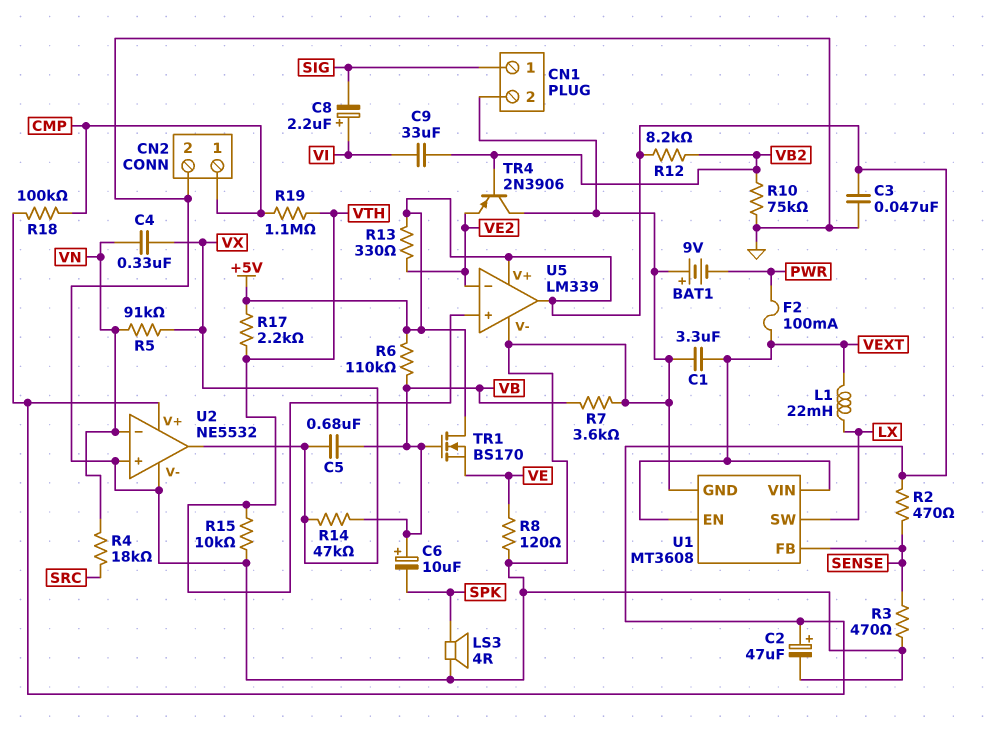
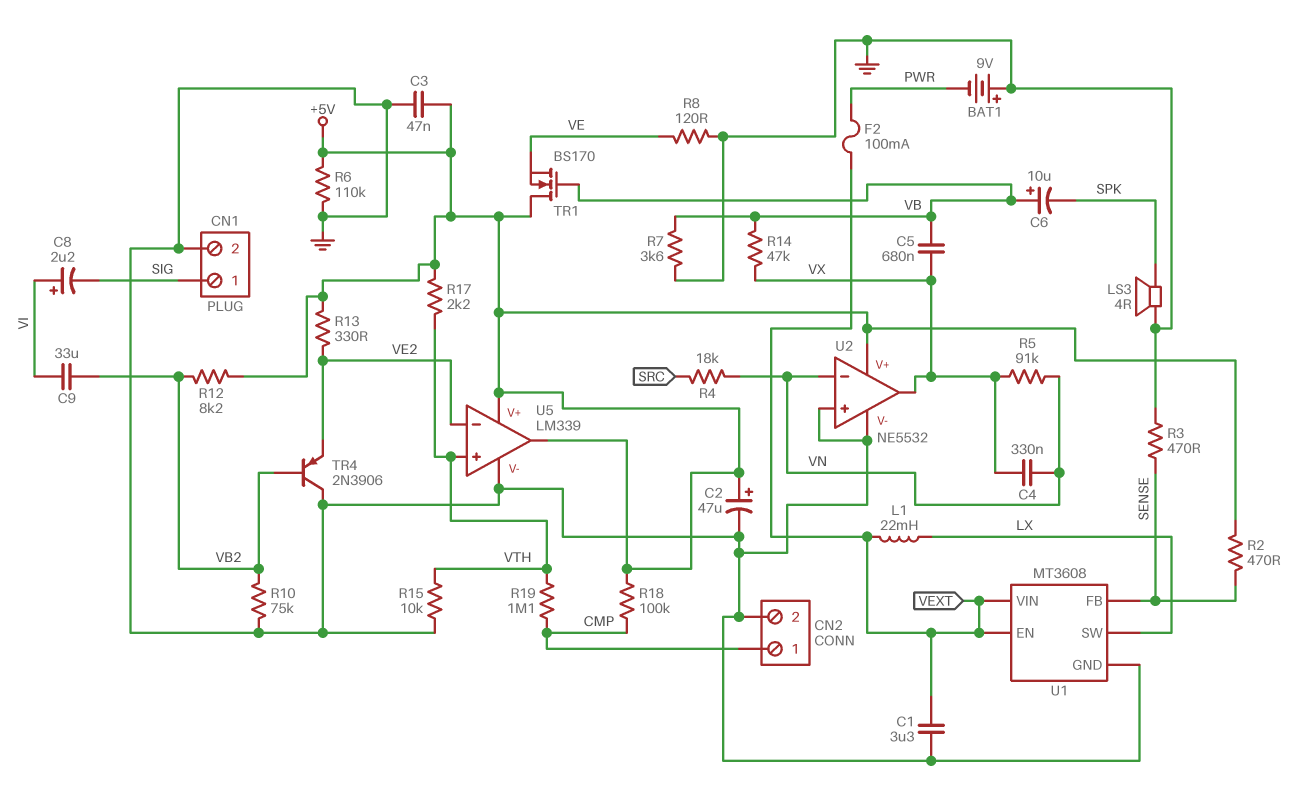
R6: 110k (+5V, VB) -> 110k (+5V, GND)

